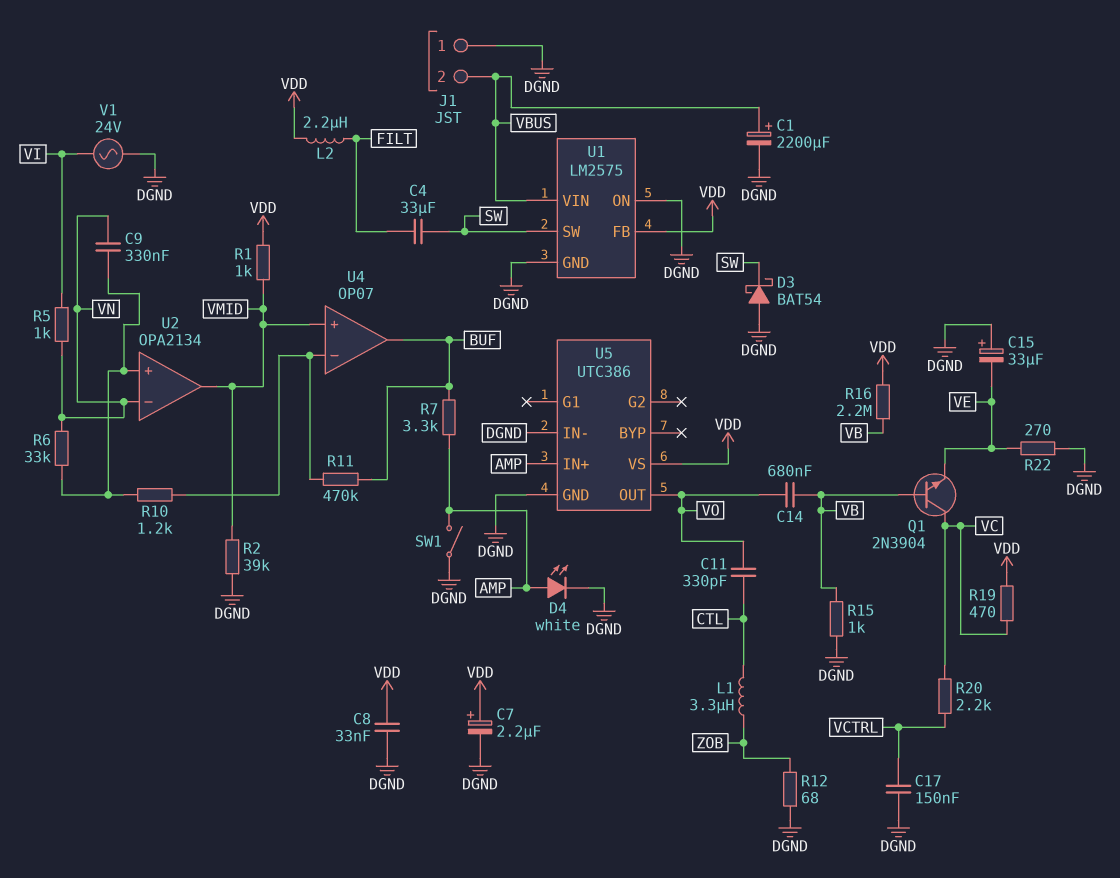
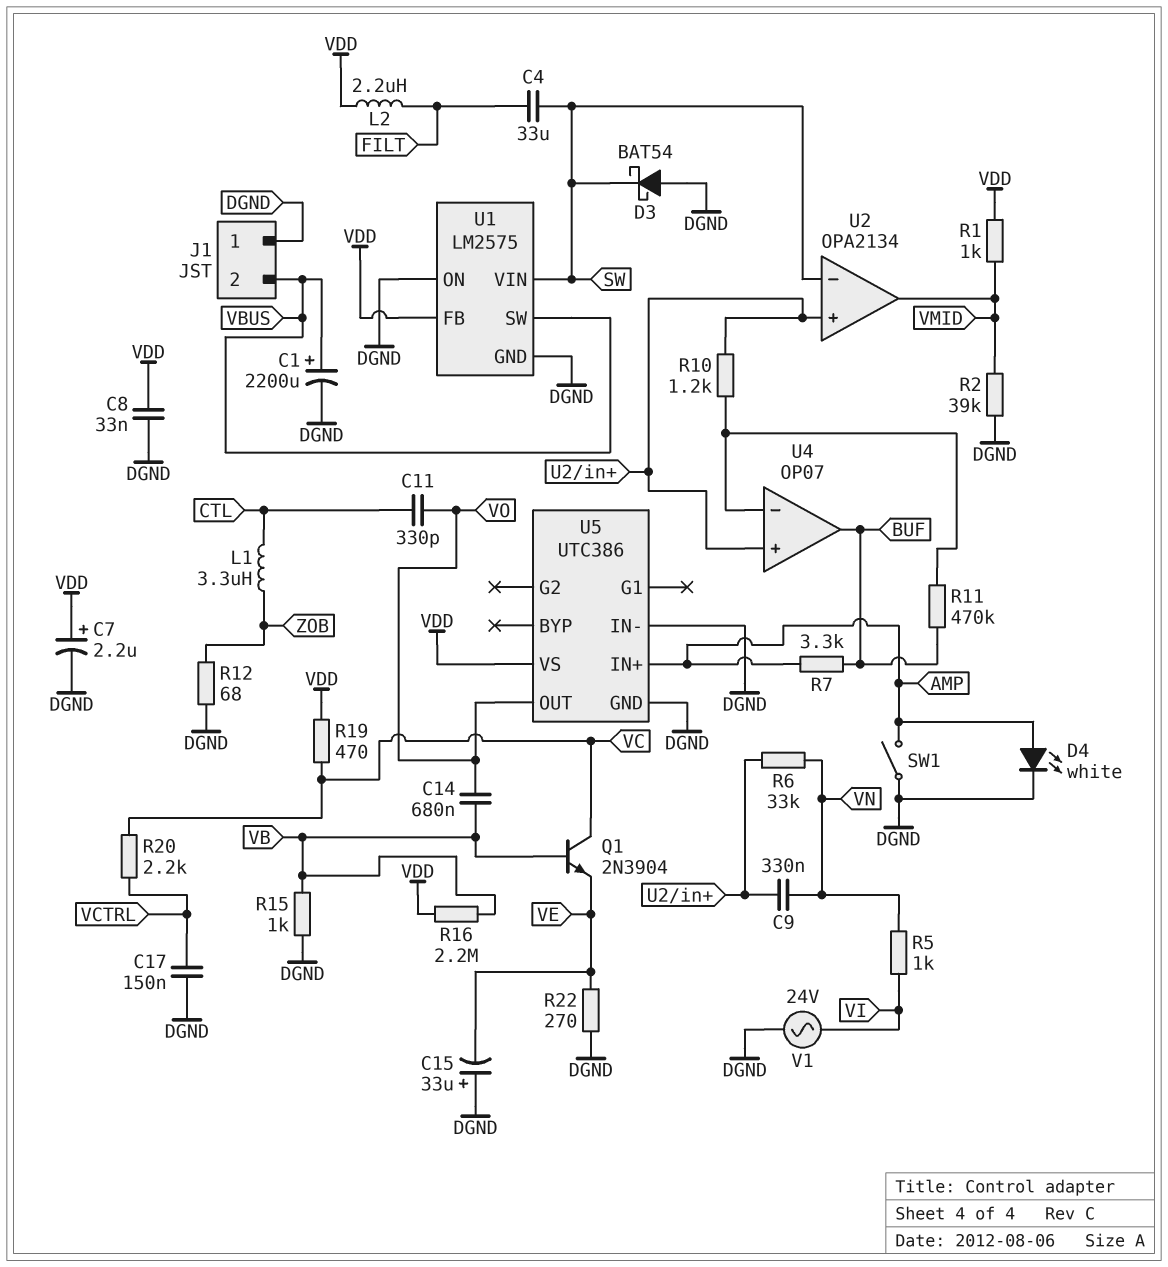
U1 pin SW: SW -> VBUS
U1 pin VIN: VBUS -> SW
U2 pin in-: VN -> SW
U4 pin in+: VMID -> U2/in+

